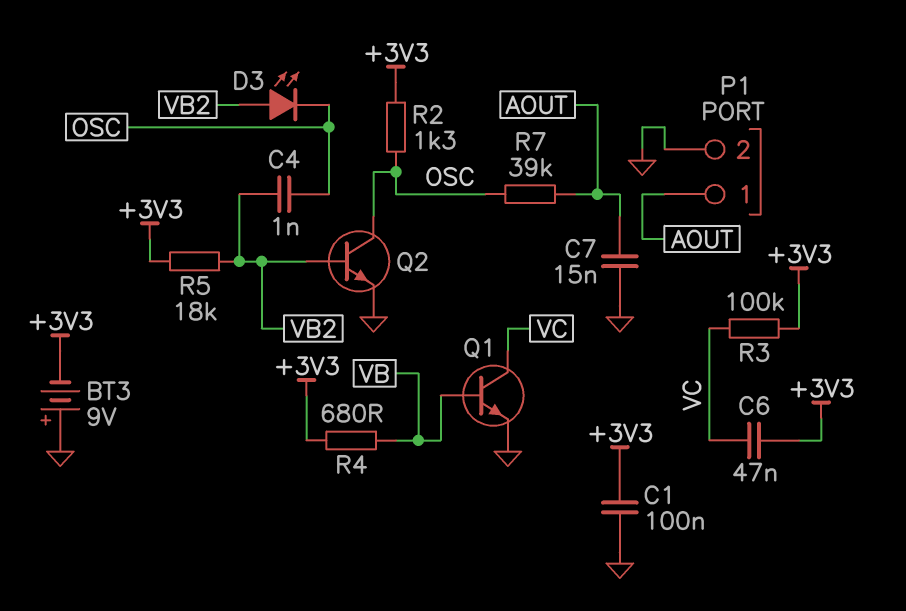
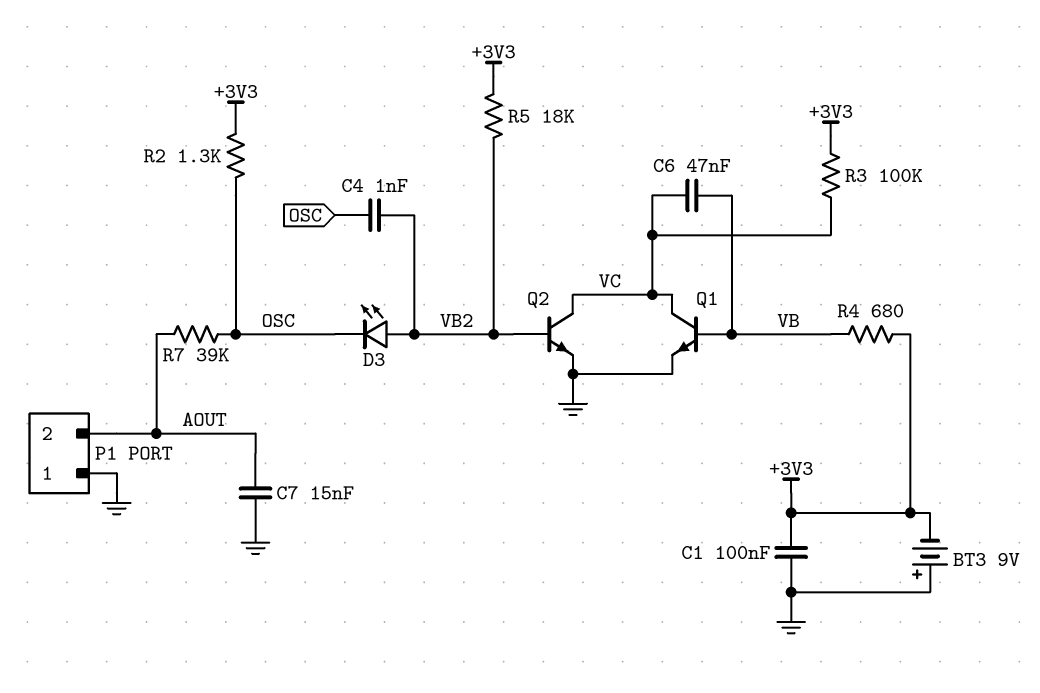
C6: 47nF (+3V3, VC) -> 47nF (VB, VC)
P1 pin 1: AOUT -> GND
P1 pin 2: GND -> AOUT
Q2: NPN (B VB2, C OSC, E GND) -> NPN (B VB2, C VC, E GND)

